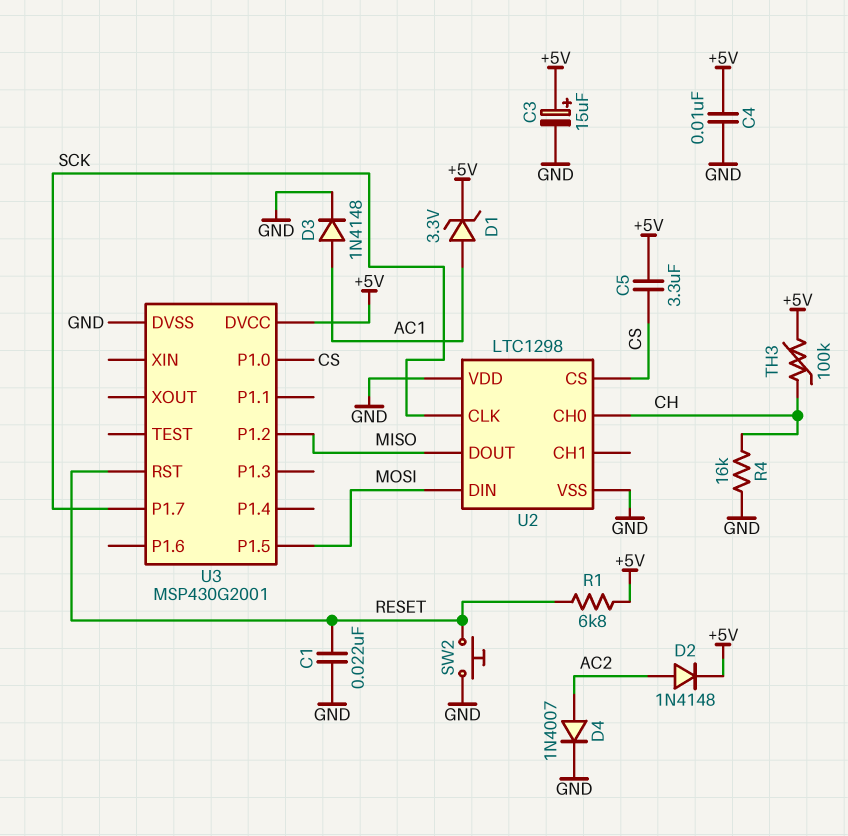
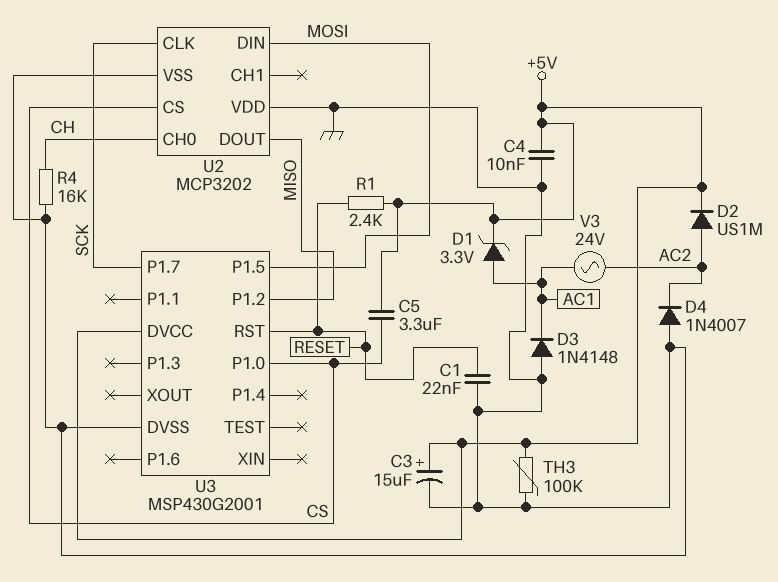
D2: diode 1N4148 (A AC2, K +5V) -> diode US1M (A AC2, K +5V)
D3: diode 1N4148 (A AC1, K GND) -> diode 1N4148 (A GND, K AC1)
D4: diode 1N4007 (A AC2, K GND) -> diode 1N4007 (A GND, K AC2)
R1: 6.8k (+5V, RESET) -> 2.4k (+5V, RESET)
SW2: button (GND, RESET) -> none
TH3: 100k (+5V, CH) -> 100k (+5V, GND)
U2: LTC1298 -> MCP3202
V3: none -> AC 24V (AC1, AC2)

